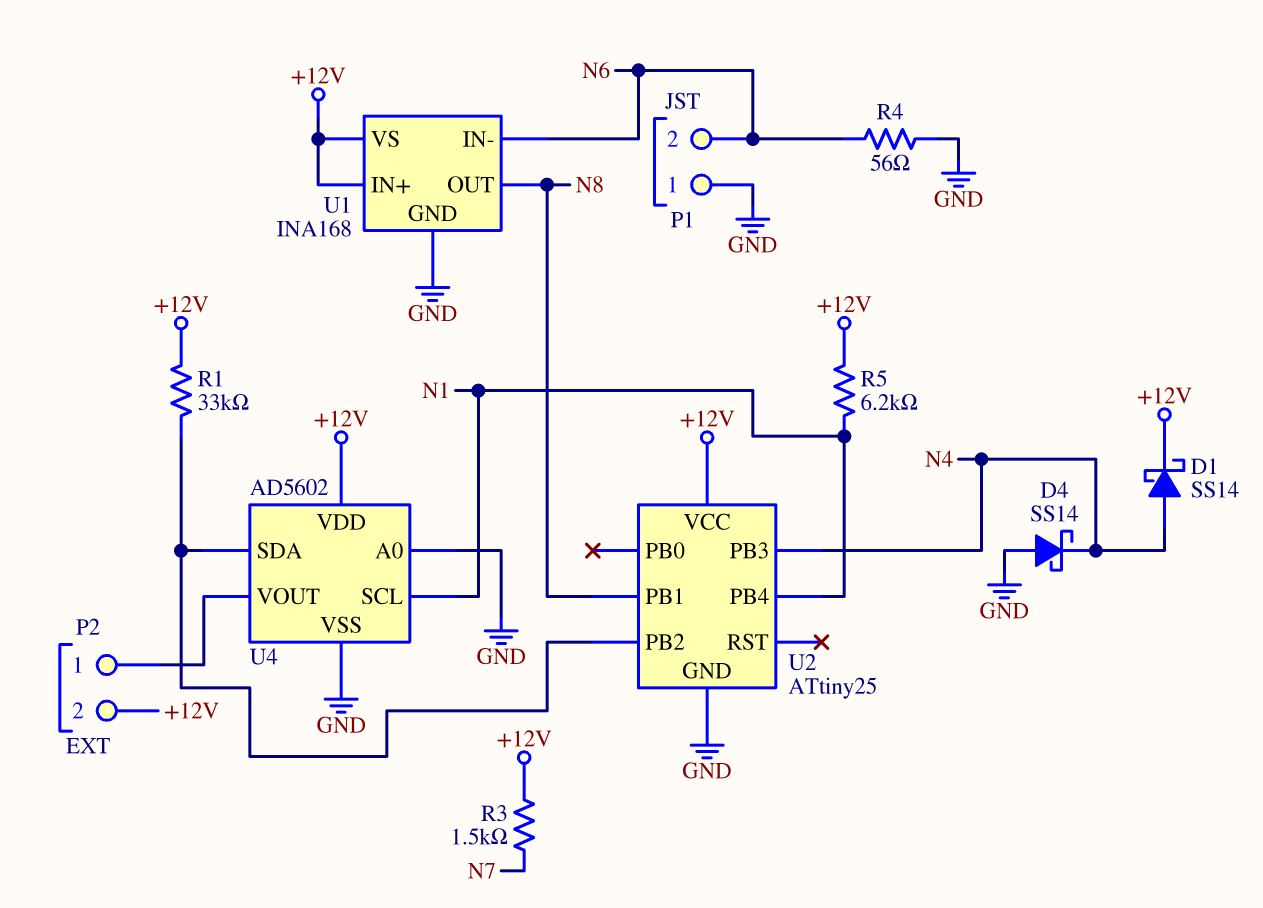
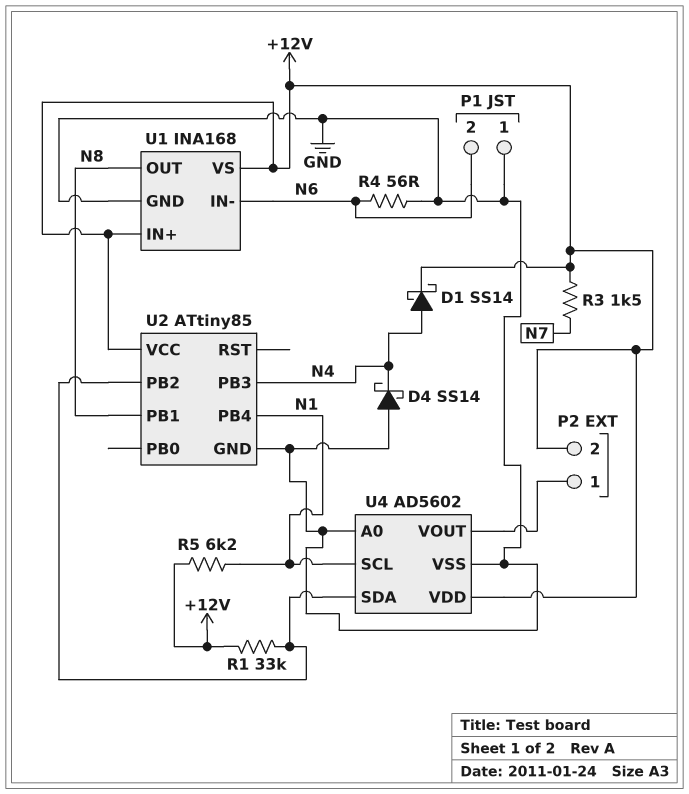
U2: ATtiny25 -> ATtiny85

